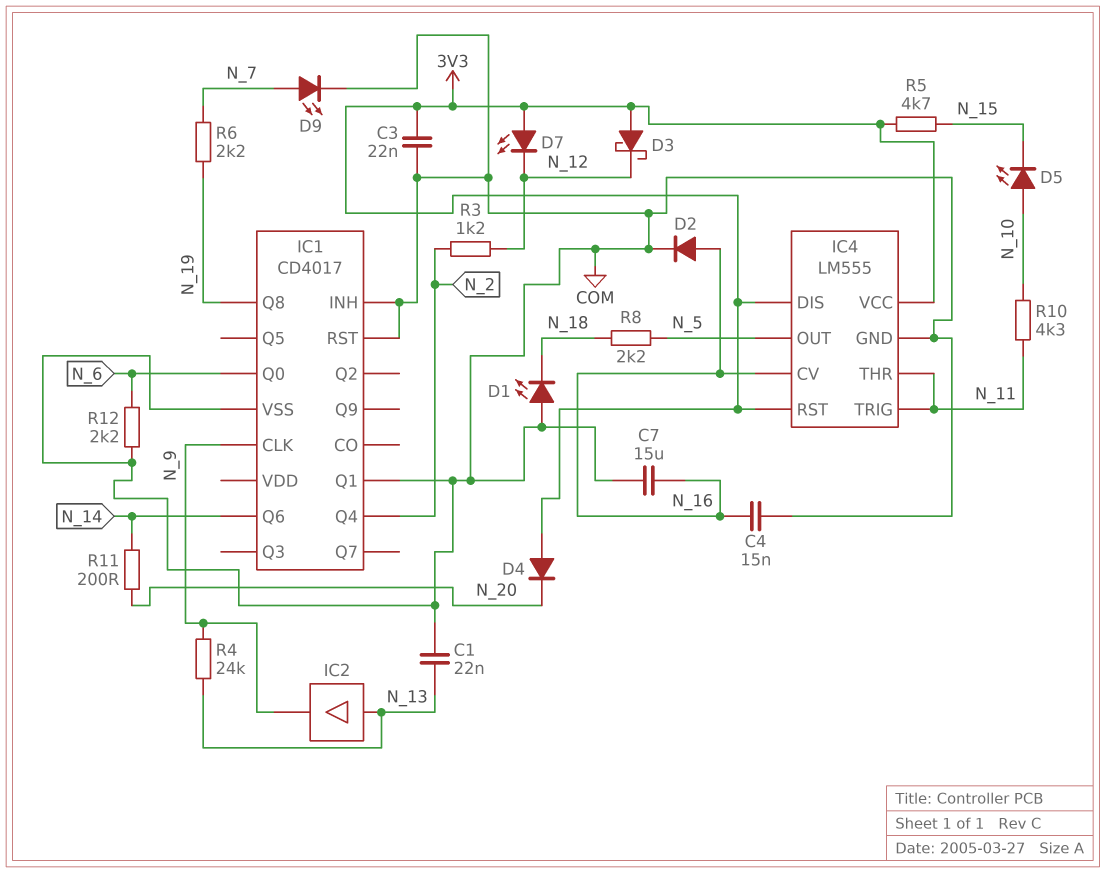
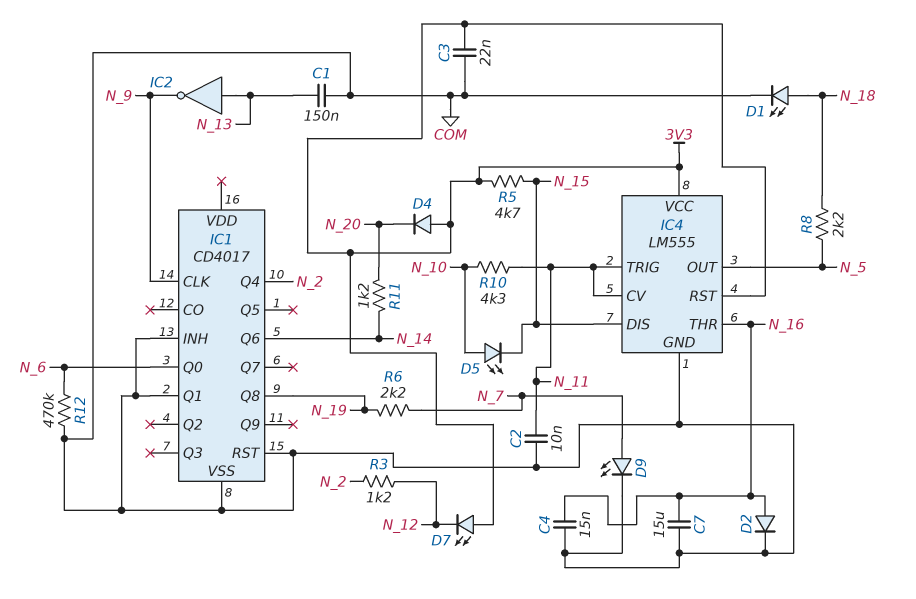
C1: 22nF (COM, N_13) -> 150nF (COM, N_13)
C2: none -> 10nF (COM, N_11)
D1: LED (A COM, K N_18) -> LED (A N_18, K COM)
D3: schottky (A 3V3, K N_12) -> none
IC2: buffer (in N_13, out N_9) -> NOT (in N_13, out N_9)
IC4 pin CV: N_16 -> N_11
IC4 pin DIS: 3V3 -> N_15
IC4 pin THR: N_11 -> N_16
R4: 24k (N_9, N_13) -> none
R11: 200 (N_14, N_20) -> 1.2k (N_14, N_20)
R12: 2.2k (COM, N_6) -> 470k (COM, N_6)

